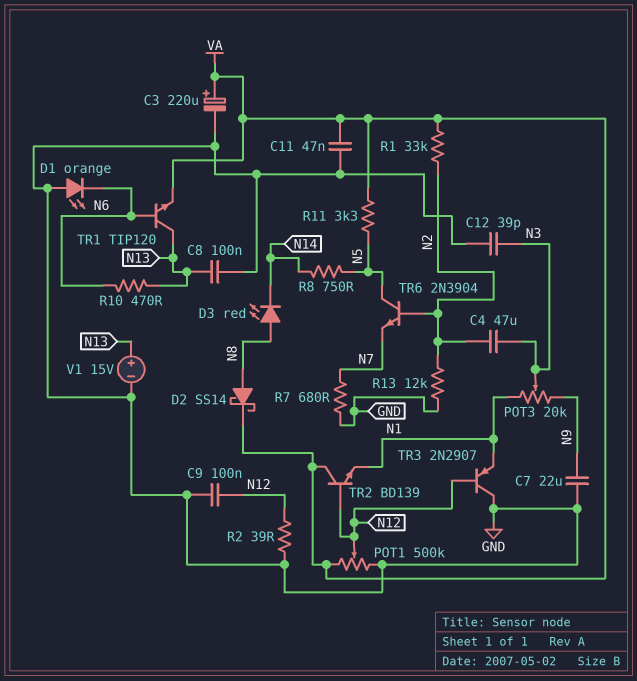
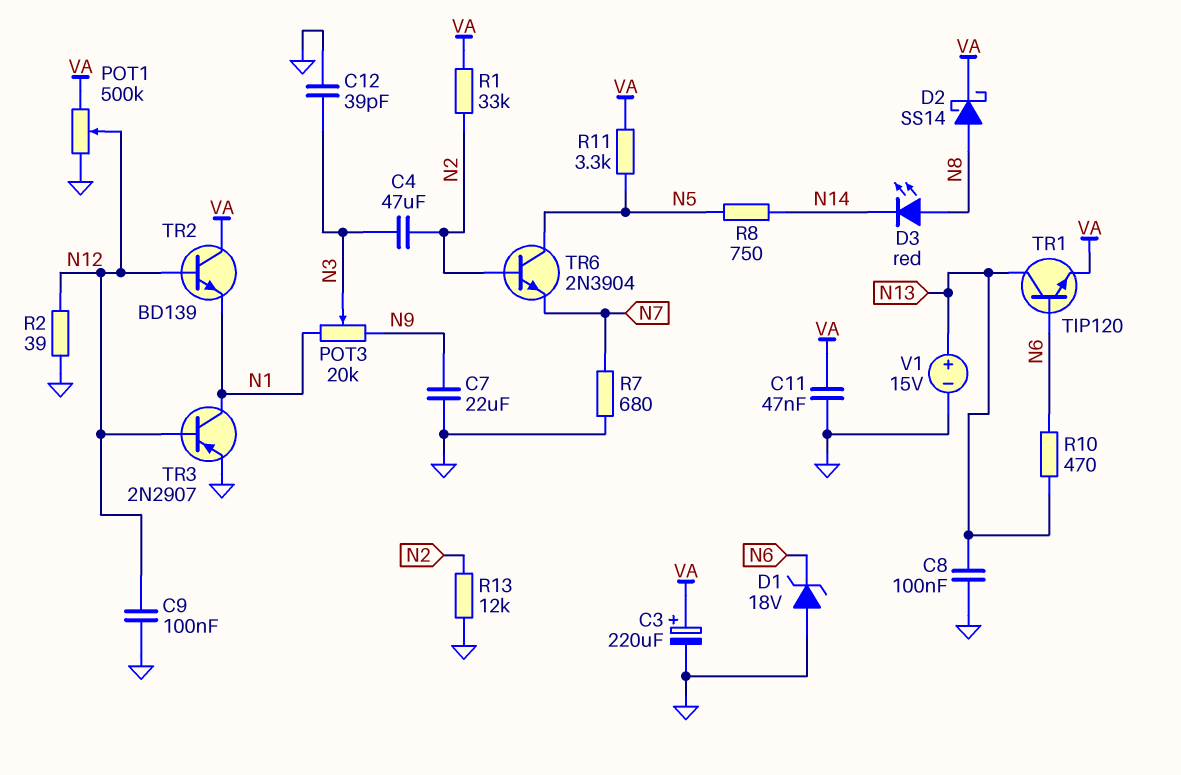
D1: LED orange (A GND, K N6) -> zener 18V (A GND, K N6)
TR3: PNP 2N2907 (B N12, C GND, E N1) -> PNP 2N2907 (B N12, C N1, E GND)

